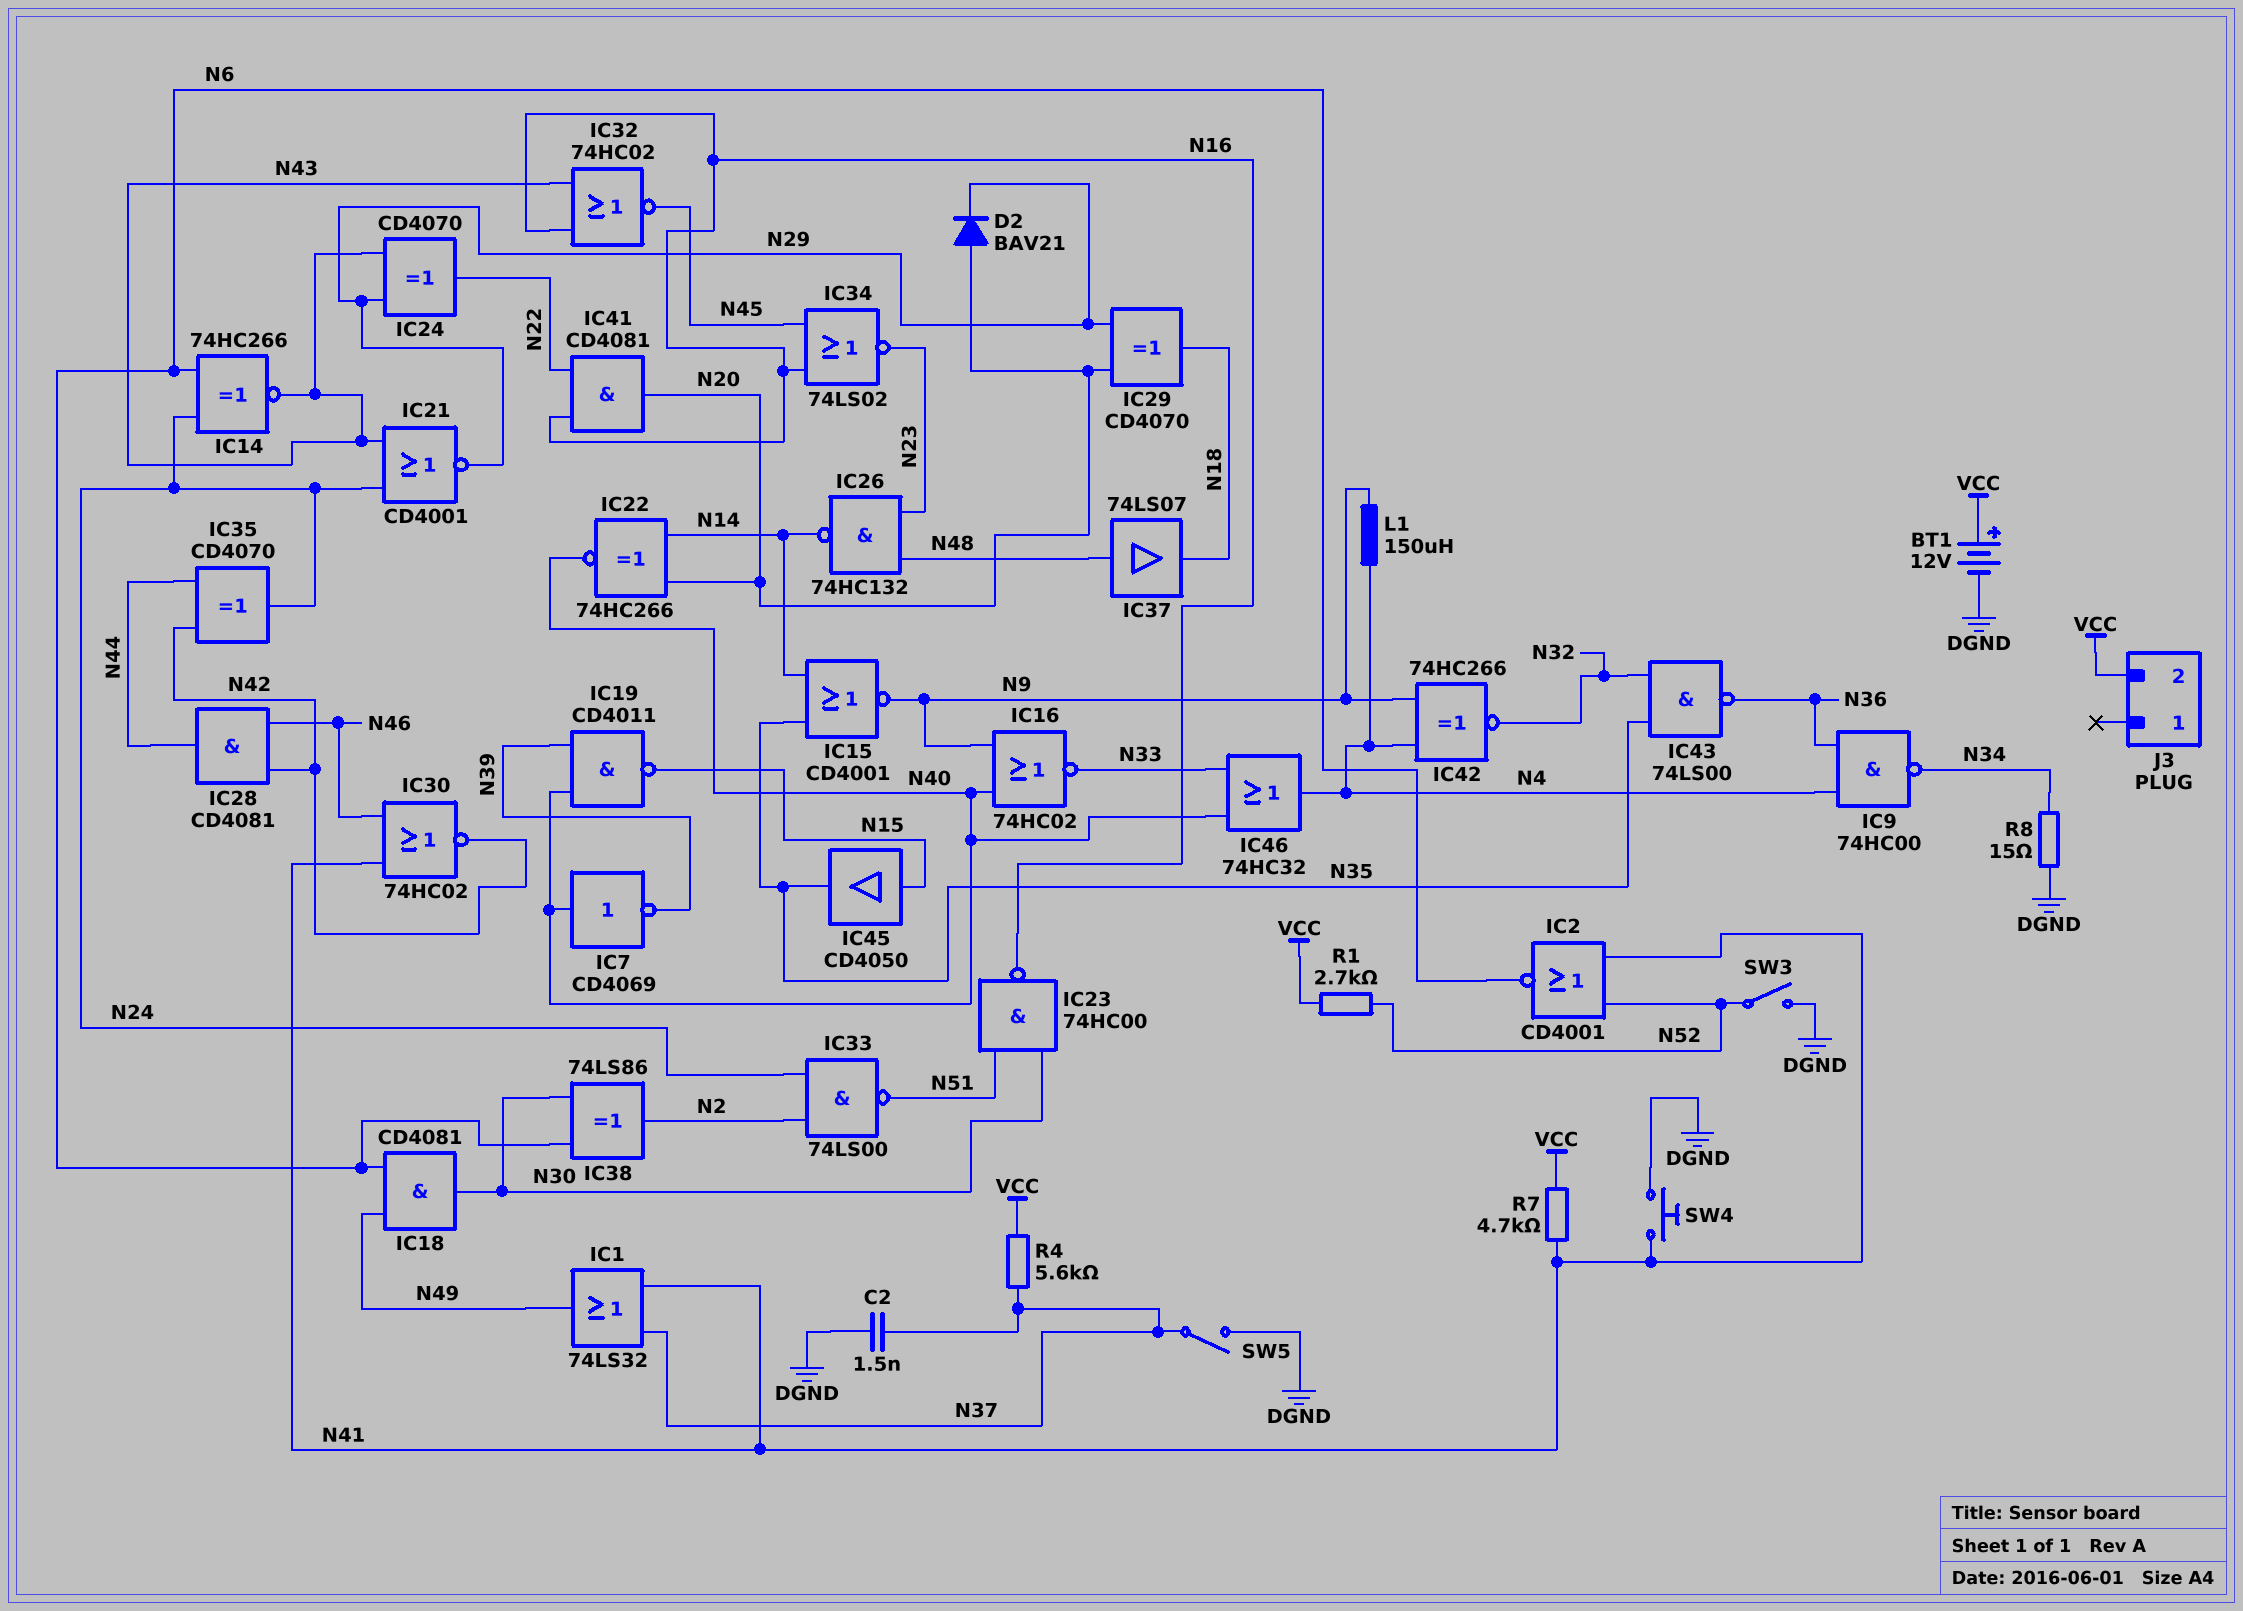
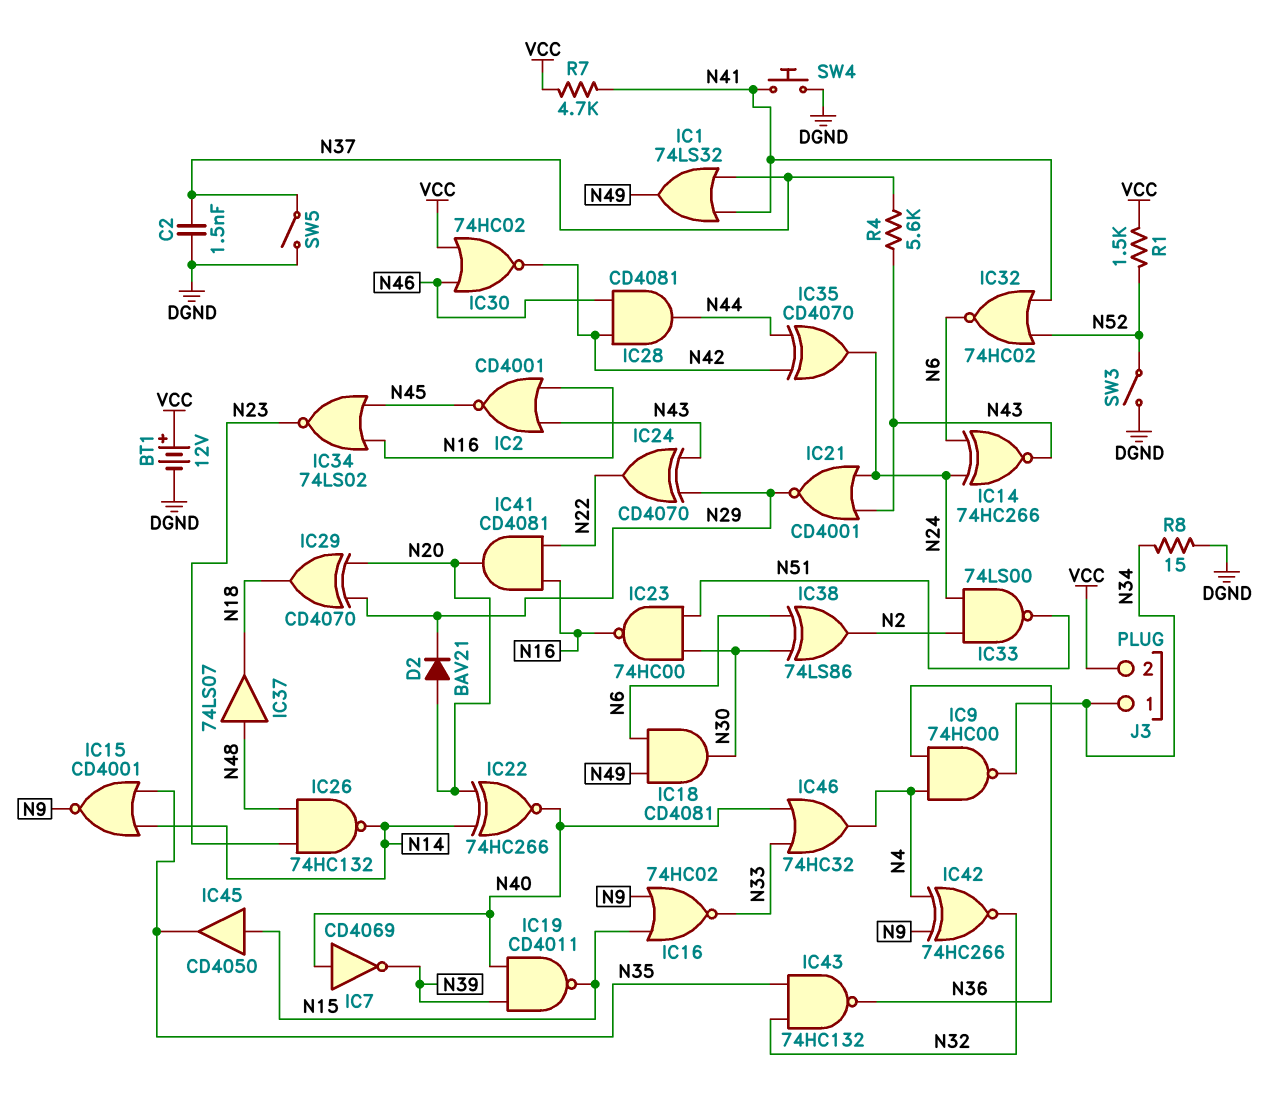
IC2: NOR CD4001 (in N41, in N52, out N6) -> NOR CD4001 (in N16, in N43, out N45)
IC16: NOR 74HC02 (in N9, in N40, out N33) -> NOR 74HC02 (in N9, in N15, out N33)
IC30: NOR 74HC02 (in N41, in N46, out N42) -> NOR 74HC02 (in N46, in VCC, out N42)
IC32: NOR 74HC02 (in N16, in N43, out N45) -> NOR 74HC02 (in N41, in N52, out N6)
IC43: NAND 74LS00 (in N32, in N35, out N36) -> NAND 74HC132 (in N32, in N35, out N36)
J3 pin 1: none -> N34
L1: 150uH (N4, N9) -> none
R1: 2.7k (N52, VCC) -> 1.5k (N52, VCC)
R4: 5.6k (N37, VCC) -> 5.6k (N37, N43)

